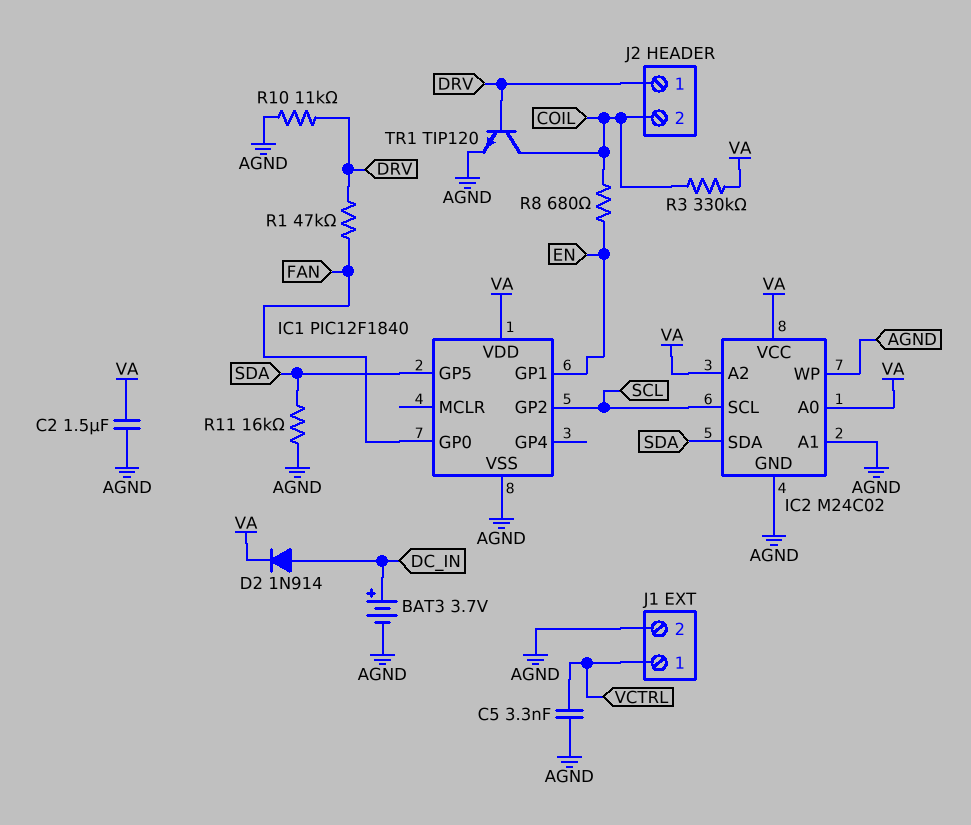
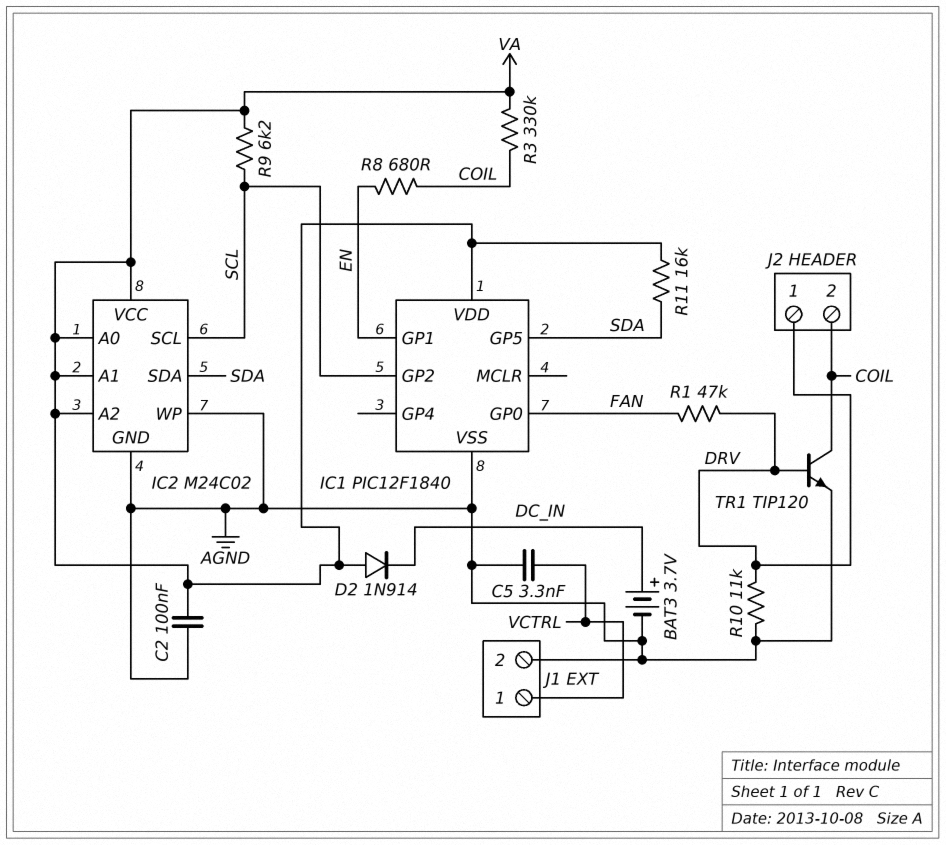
C2: 1.5uF (AGND, VA) -> 100nF (AGND, VA)
D2: diode 1N914 (A DC_IN, K VA) -> diode 1N914 (A VA, K DC_IN)
IC2 pin A1: AGND -> VA
R9: none -> 6.2k (SCL, VA)
R11: 16k (AGND, SDA) -> 16k (SDA, VA)

